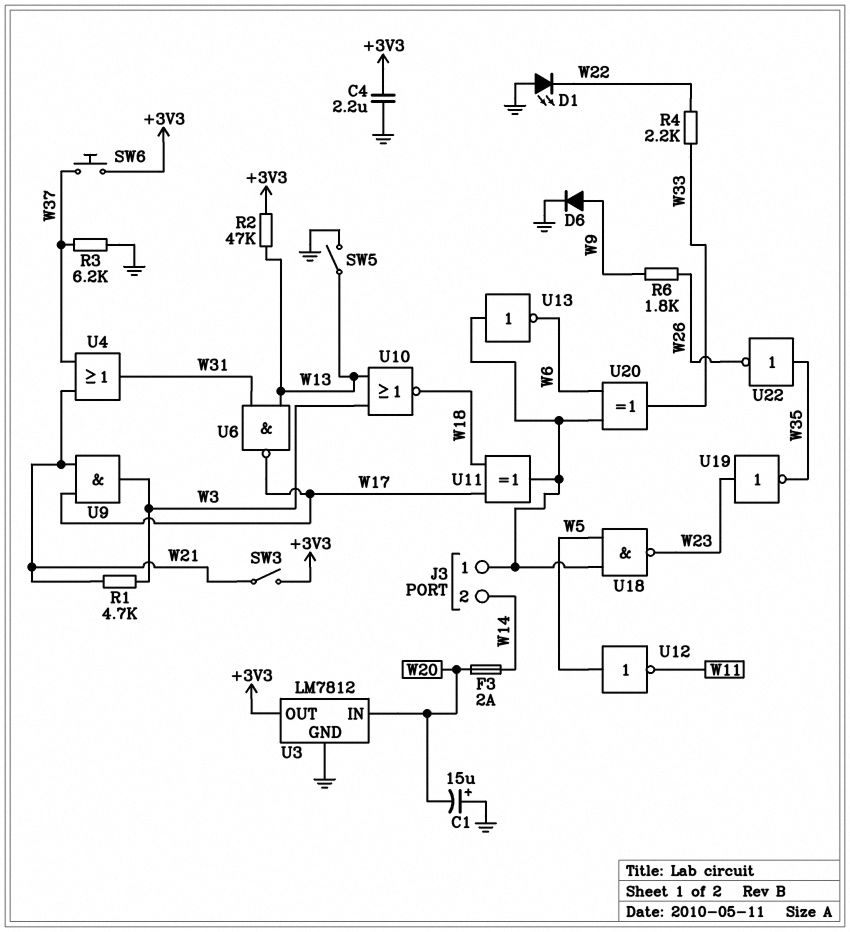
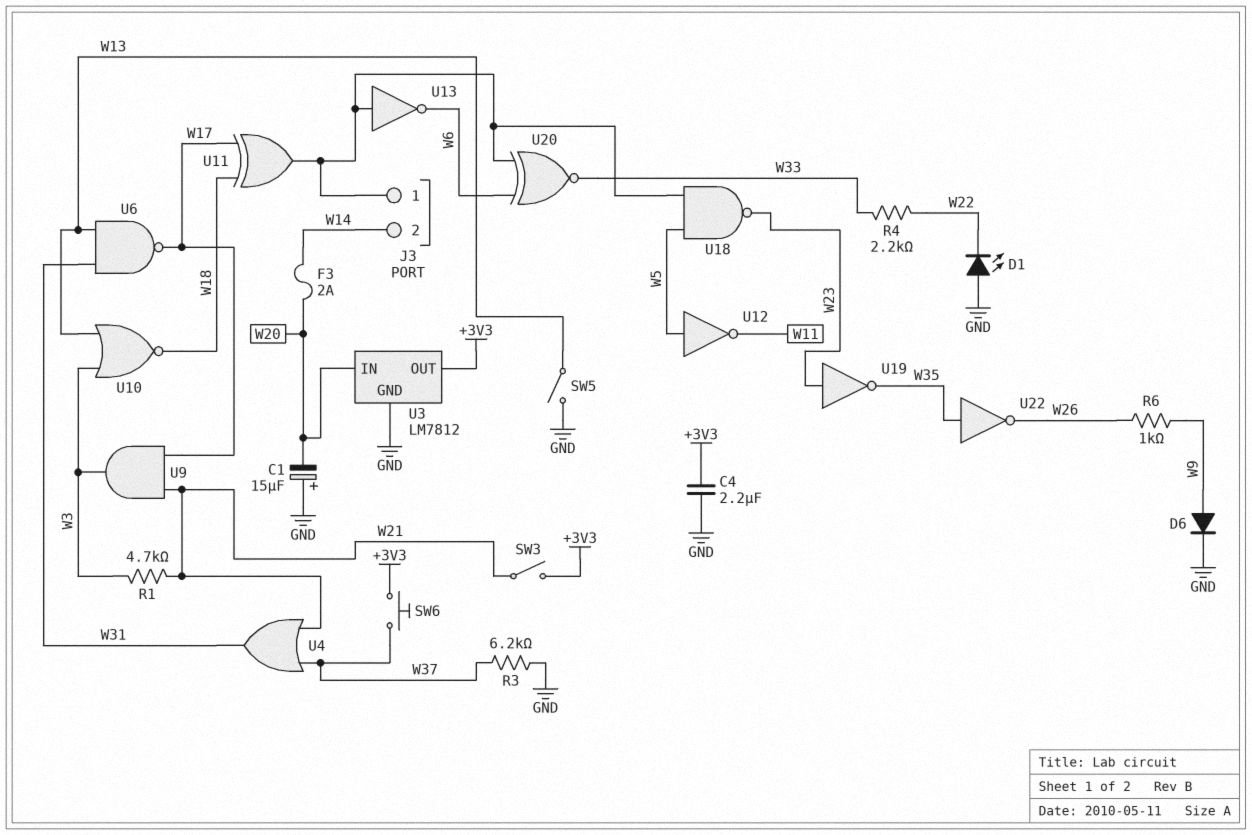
R2: 47k (+3V3, W13) -> none
R6: 1.8k (W9, W26) -> 1k (W9, W26)
U20: XOR (in J3/1, in W6, out W33) -> XNOR (in J3/1, in W6, out W33)

